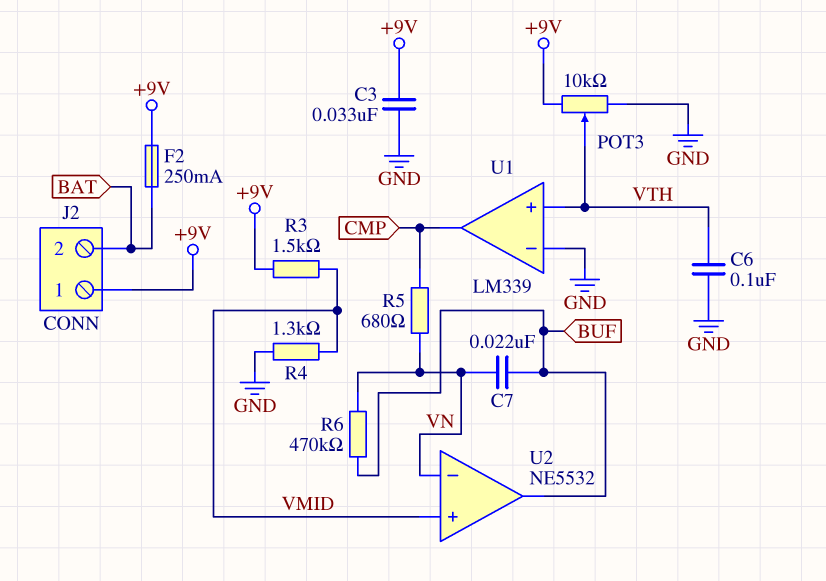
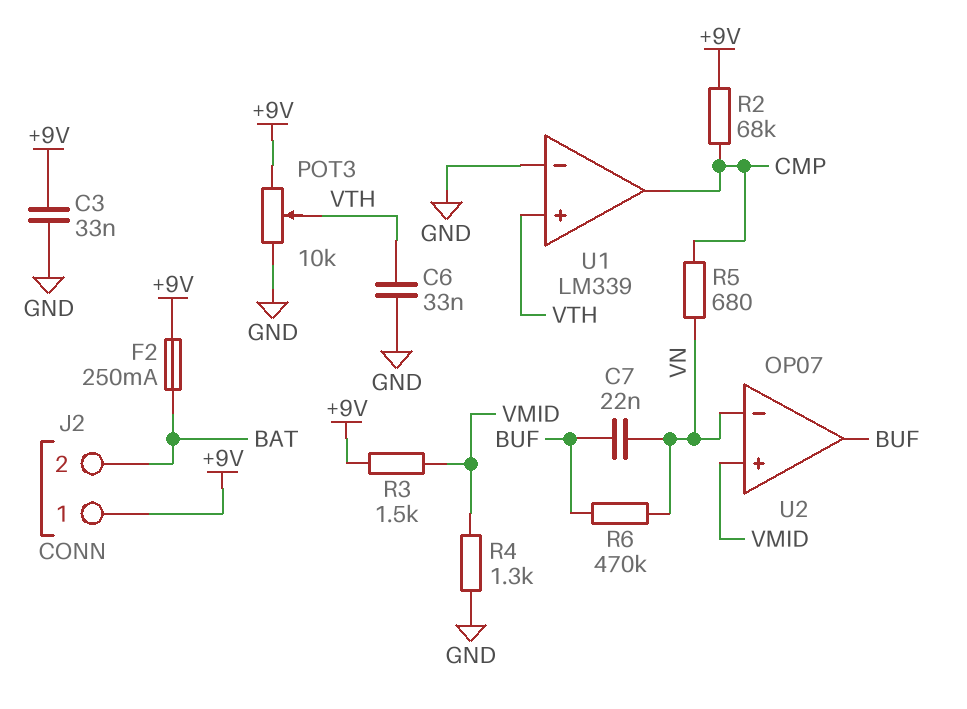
C6: 100nF (GND, VTH) -> 33nF (GND, VTH)
R2: none -> 68k (+9V, CMP)
U2: NE5532 -> OP07

